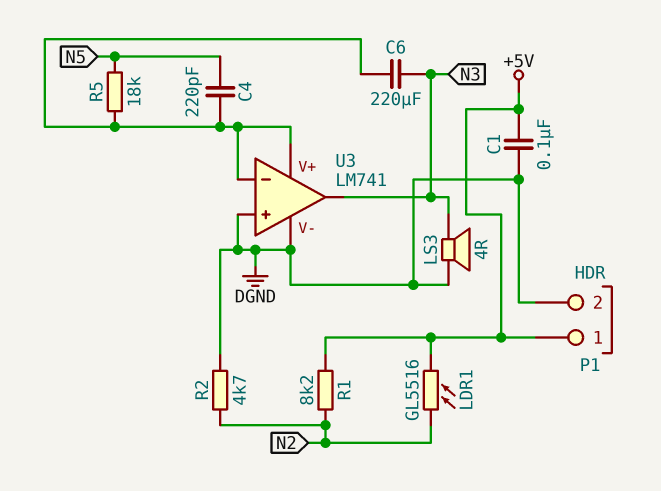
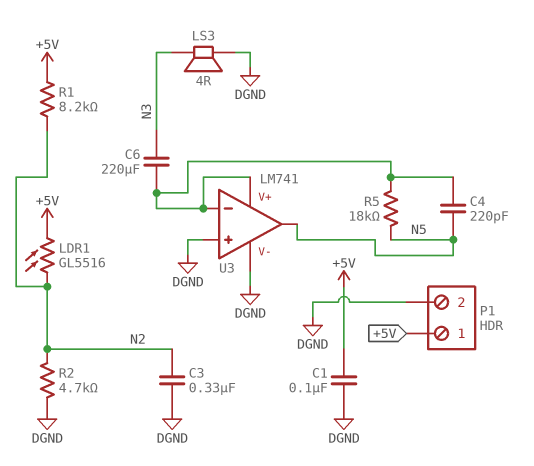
C3: none -> 330nF (DGND, N2)
U3 pin out: N3 -> N5

